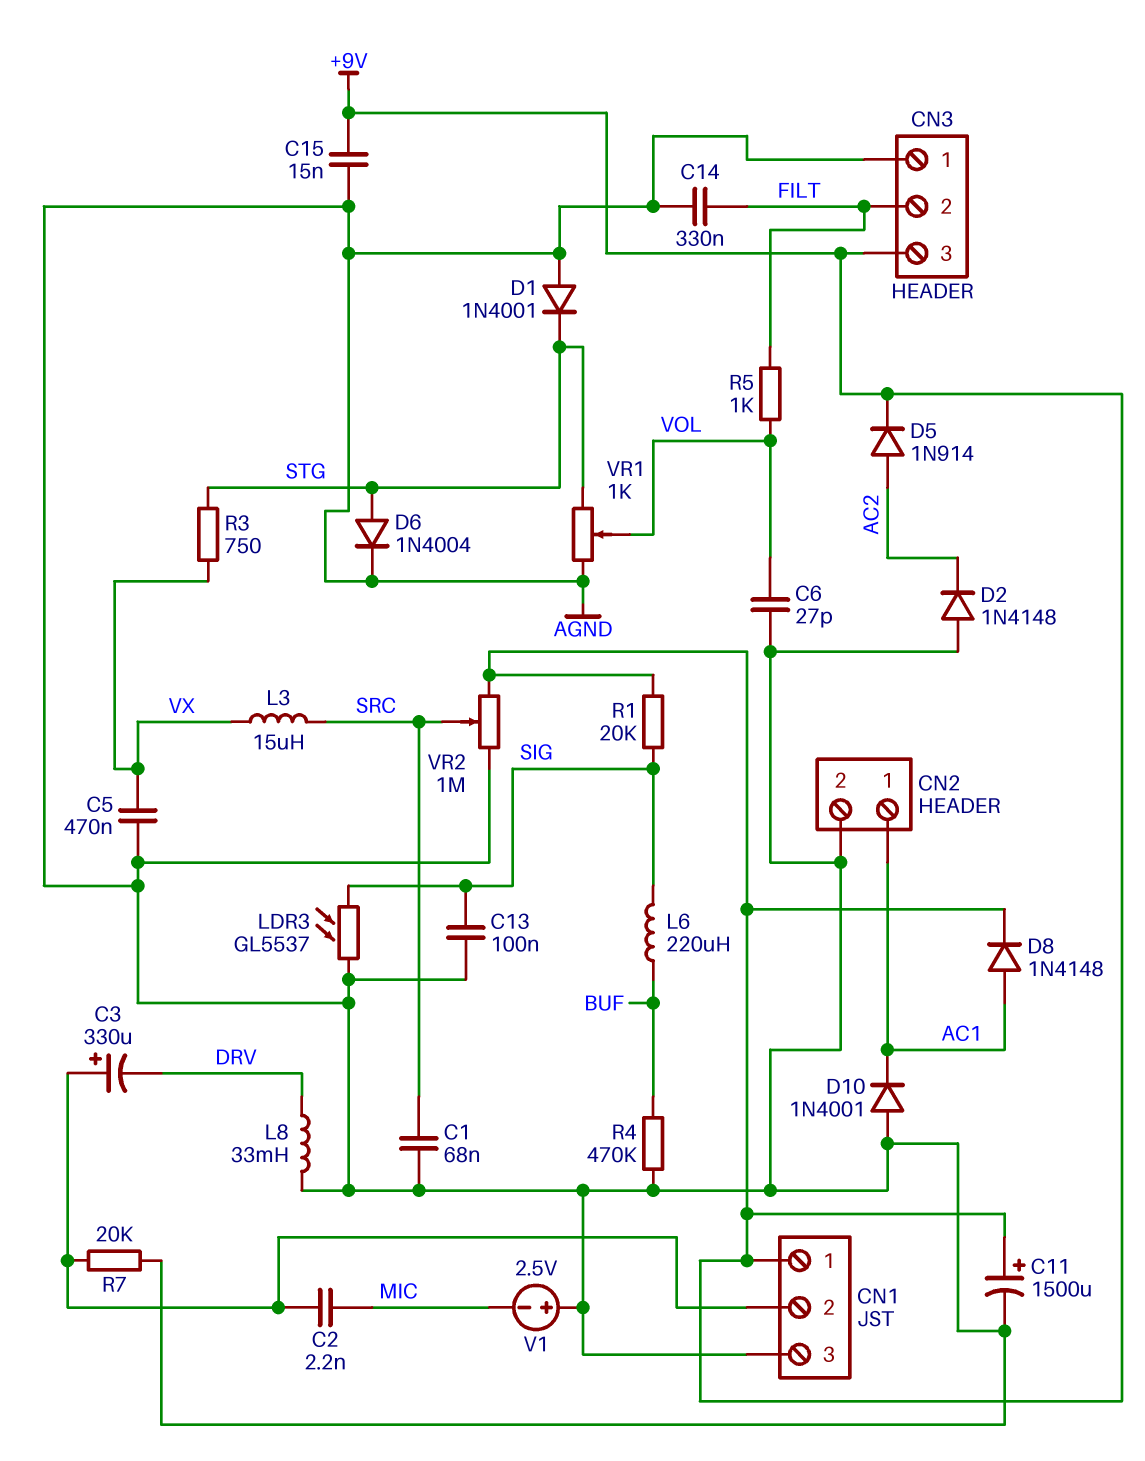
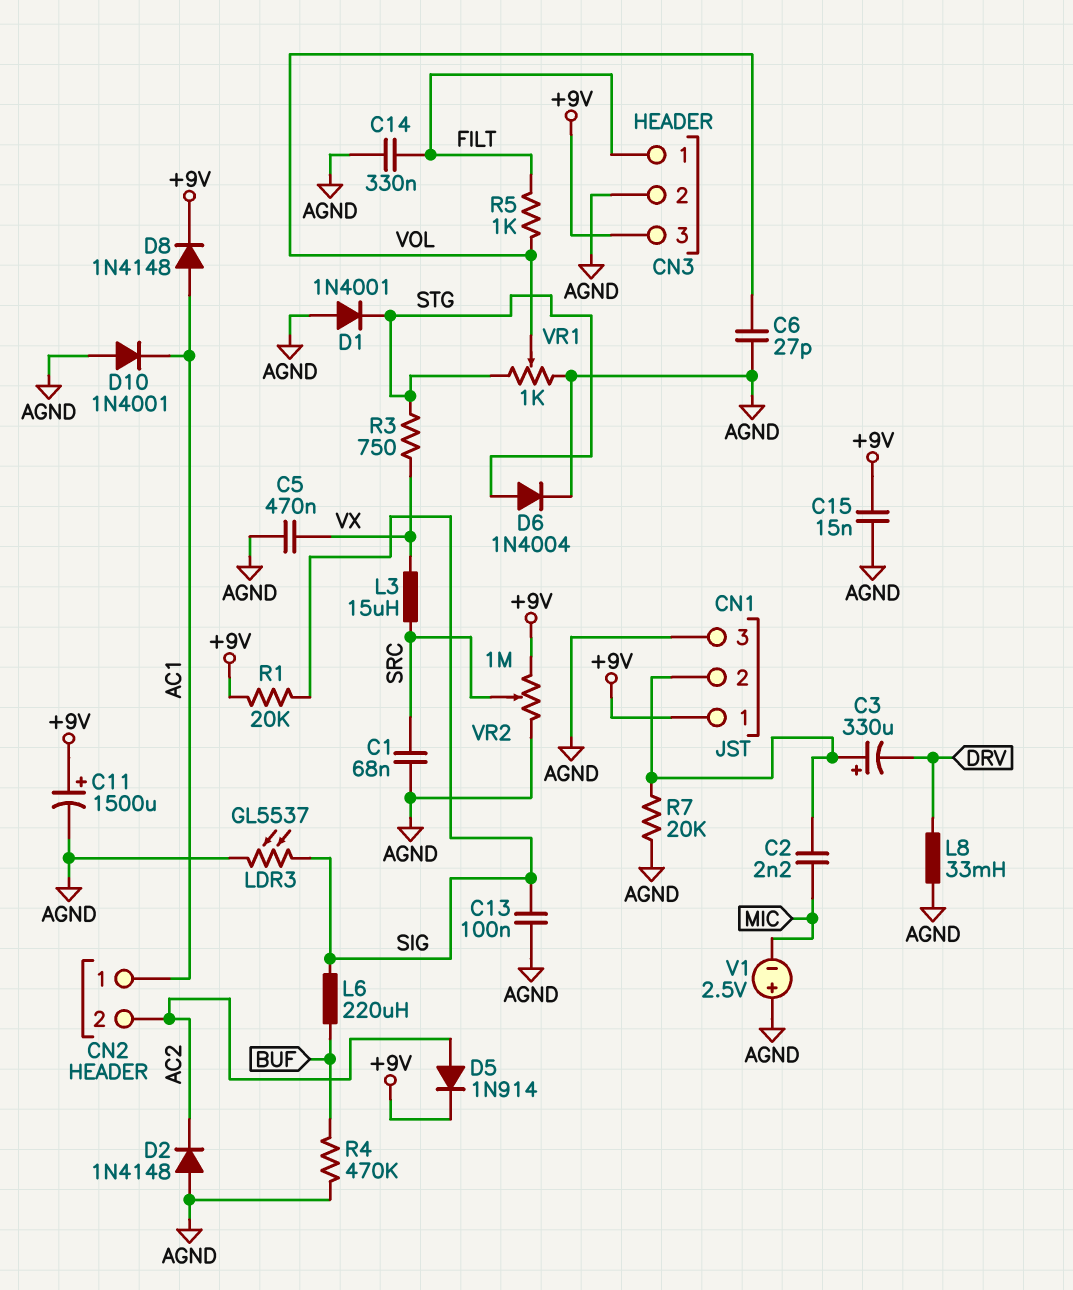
CN2 pin 2: AGND -> AC2
CN3 pin 1: AGND -> FILT
CN3 pin 2: FILT -> AGND

